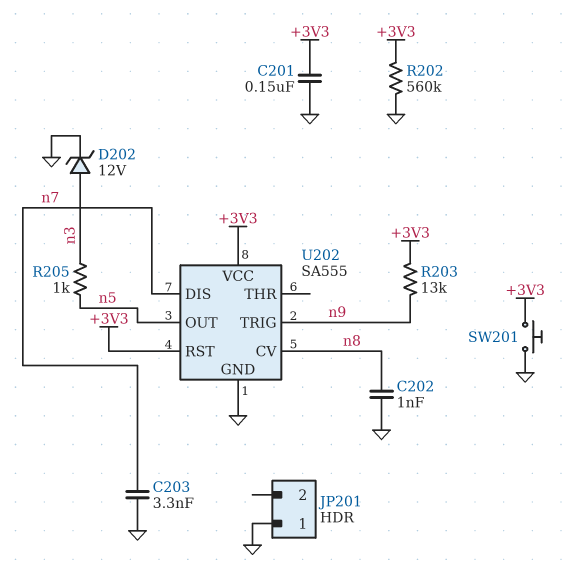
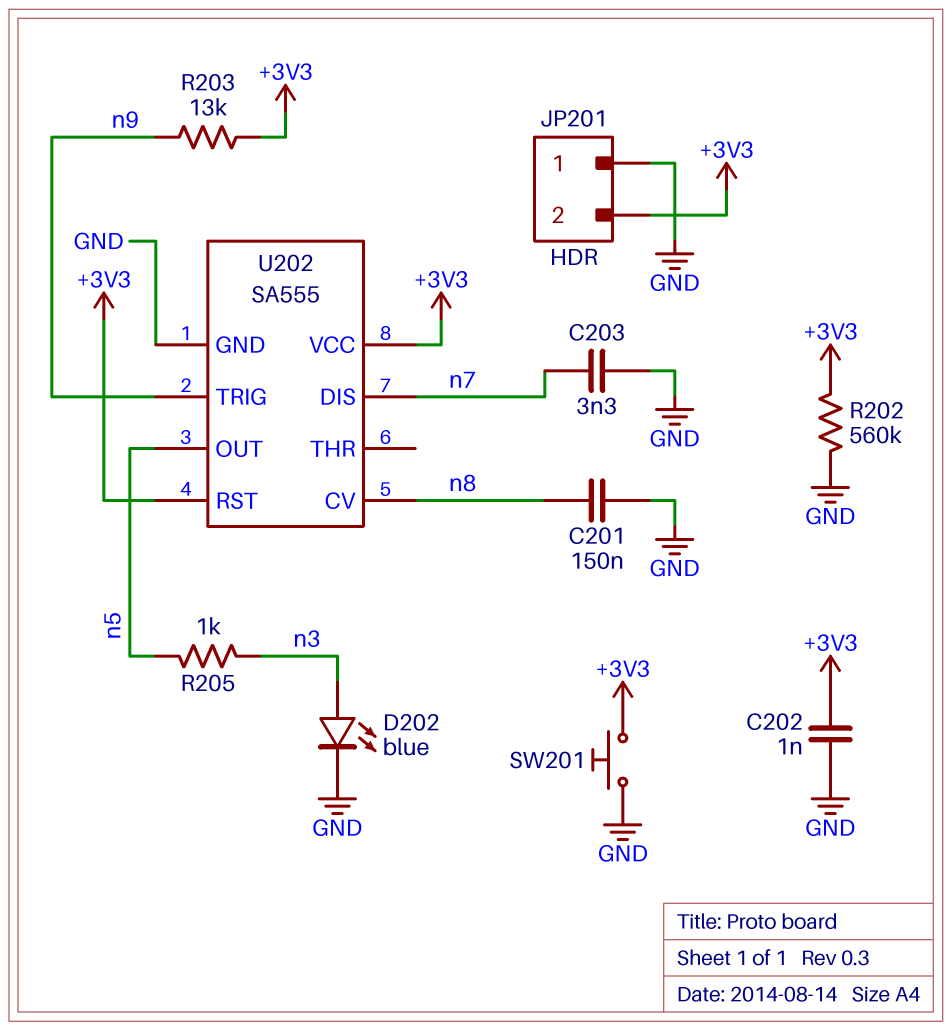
C201: 150nF (+3V3, GND) -> 150nF (GND, n8)
C202: 1nF (GND, n8) -> 1nF (+3V3, GND)
D202: zener 12V (A n3, K GND) -> LED blue (A n3, K GND)
JP201 pin 2: none -> +3V3

